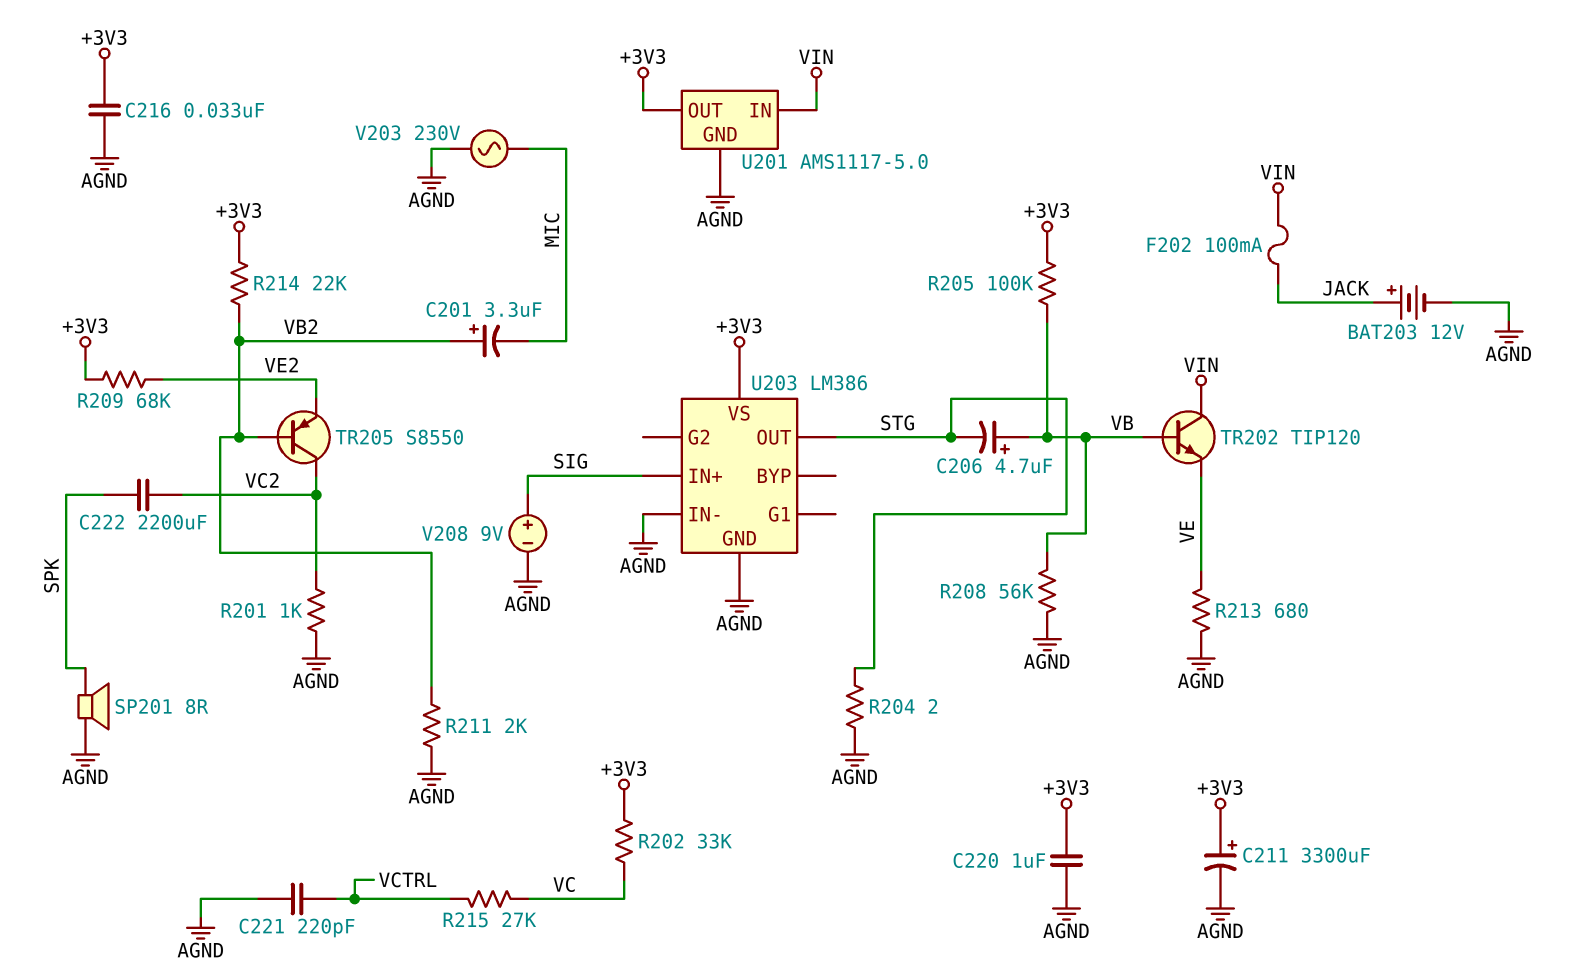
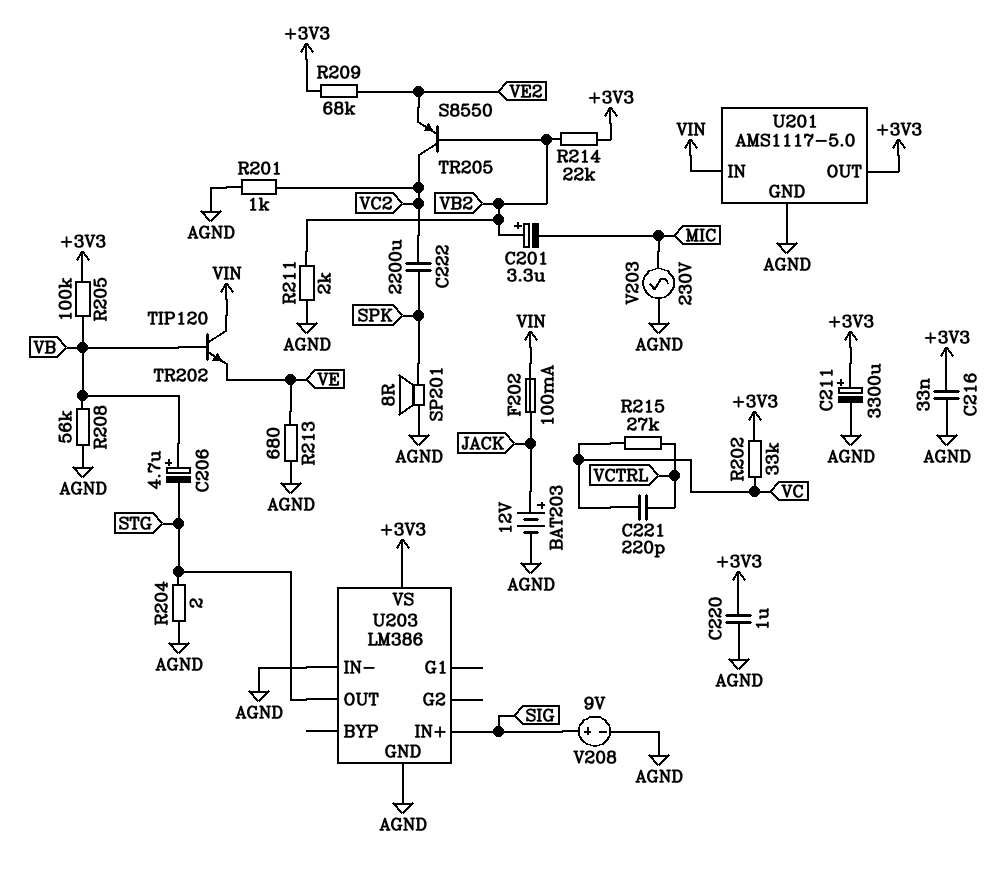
C221: 220pF (AGND, VCTRL) -> 220pF (VC, VCTRL)

